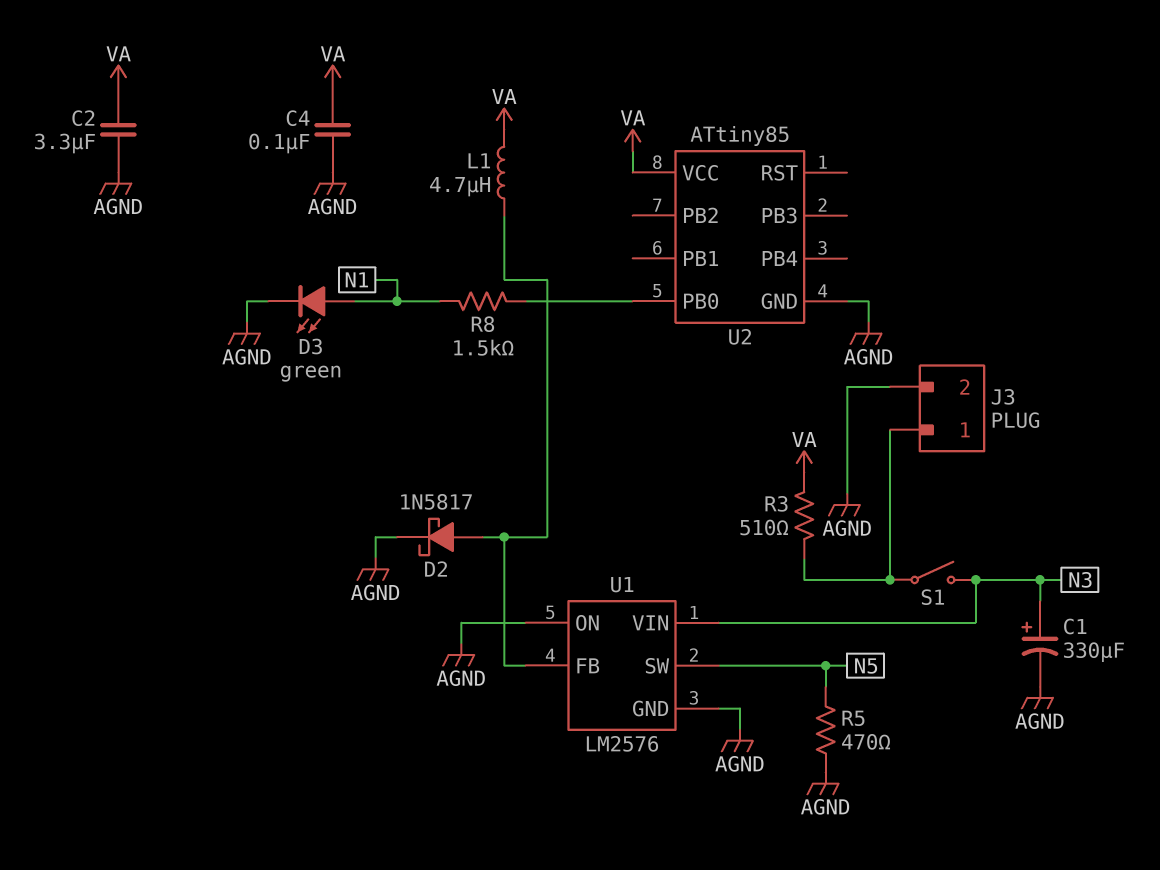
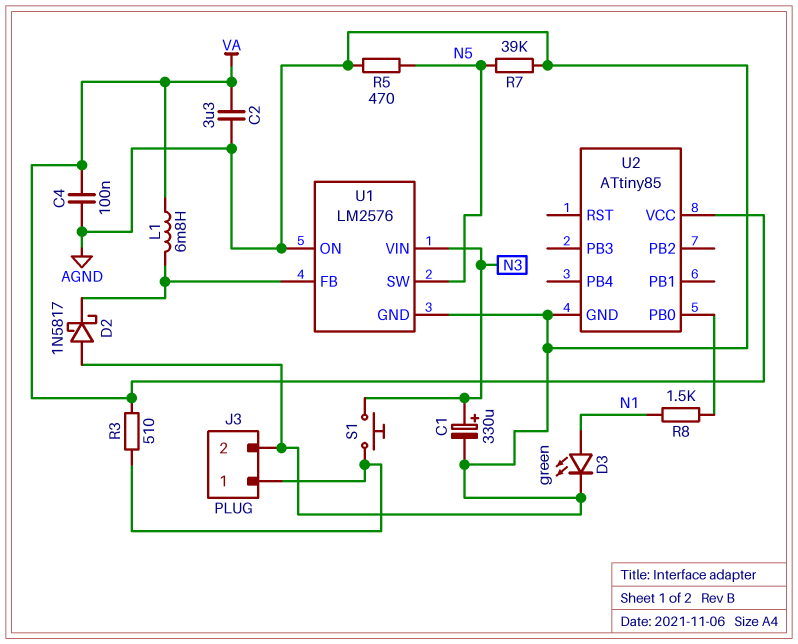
D2: schottky 1N5817 (A U1/FB, K AGND) -> schottky 1N5817 (A AGND, K U1/FB)
L1: 4.7uH (U1/FB, VA) -> 6.8mH (U1/FB, VA)
R7: none -> 39k (AGND, N5)
S1: switch (J3/1, N3) -> button (J3/1, N3)

